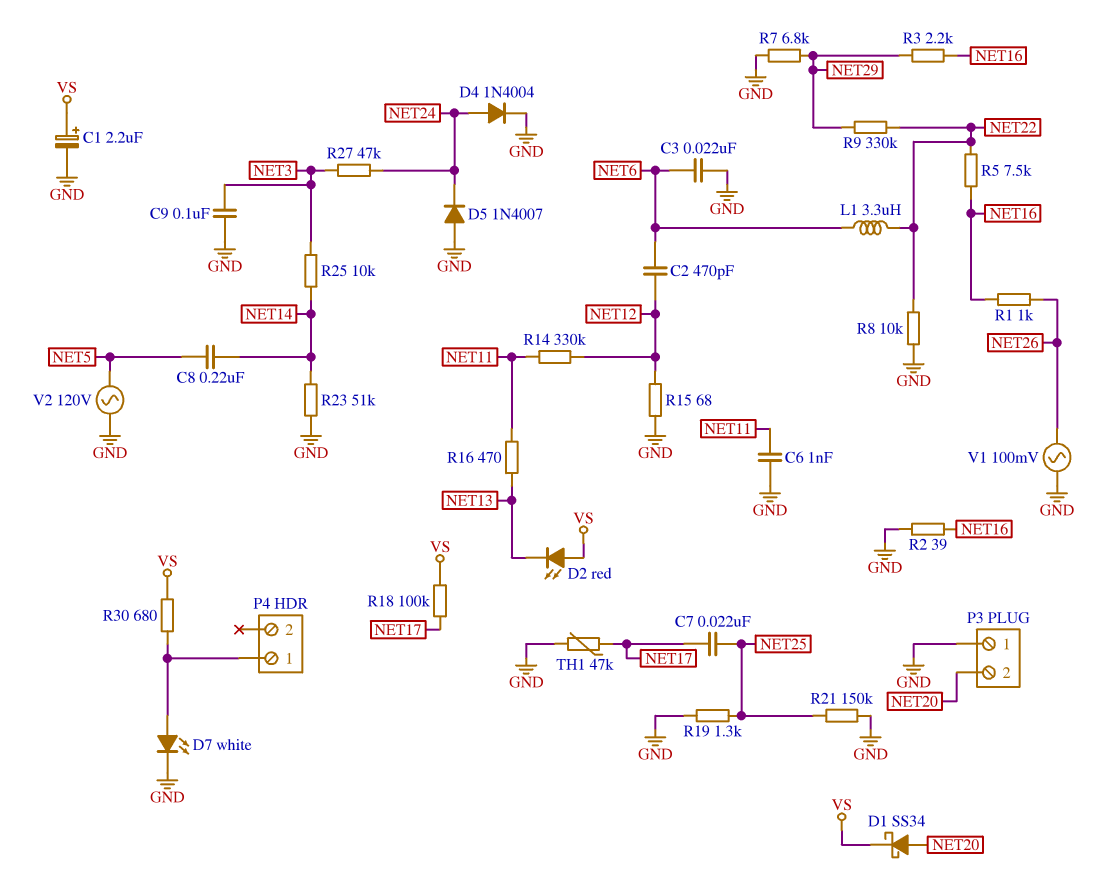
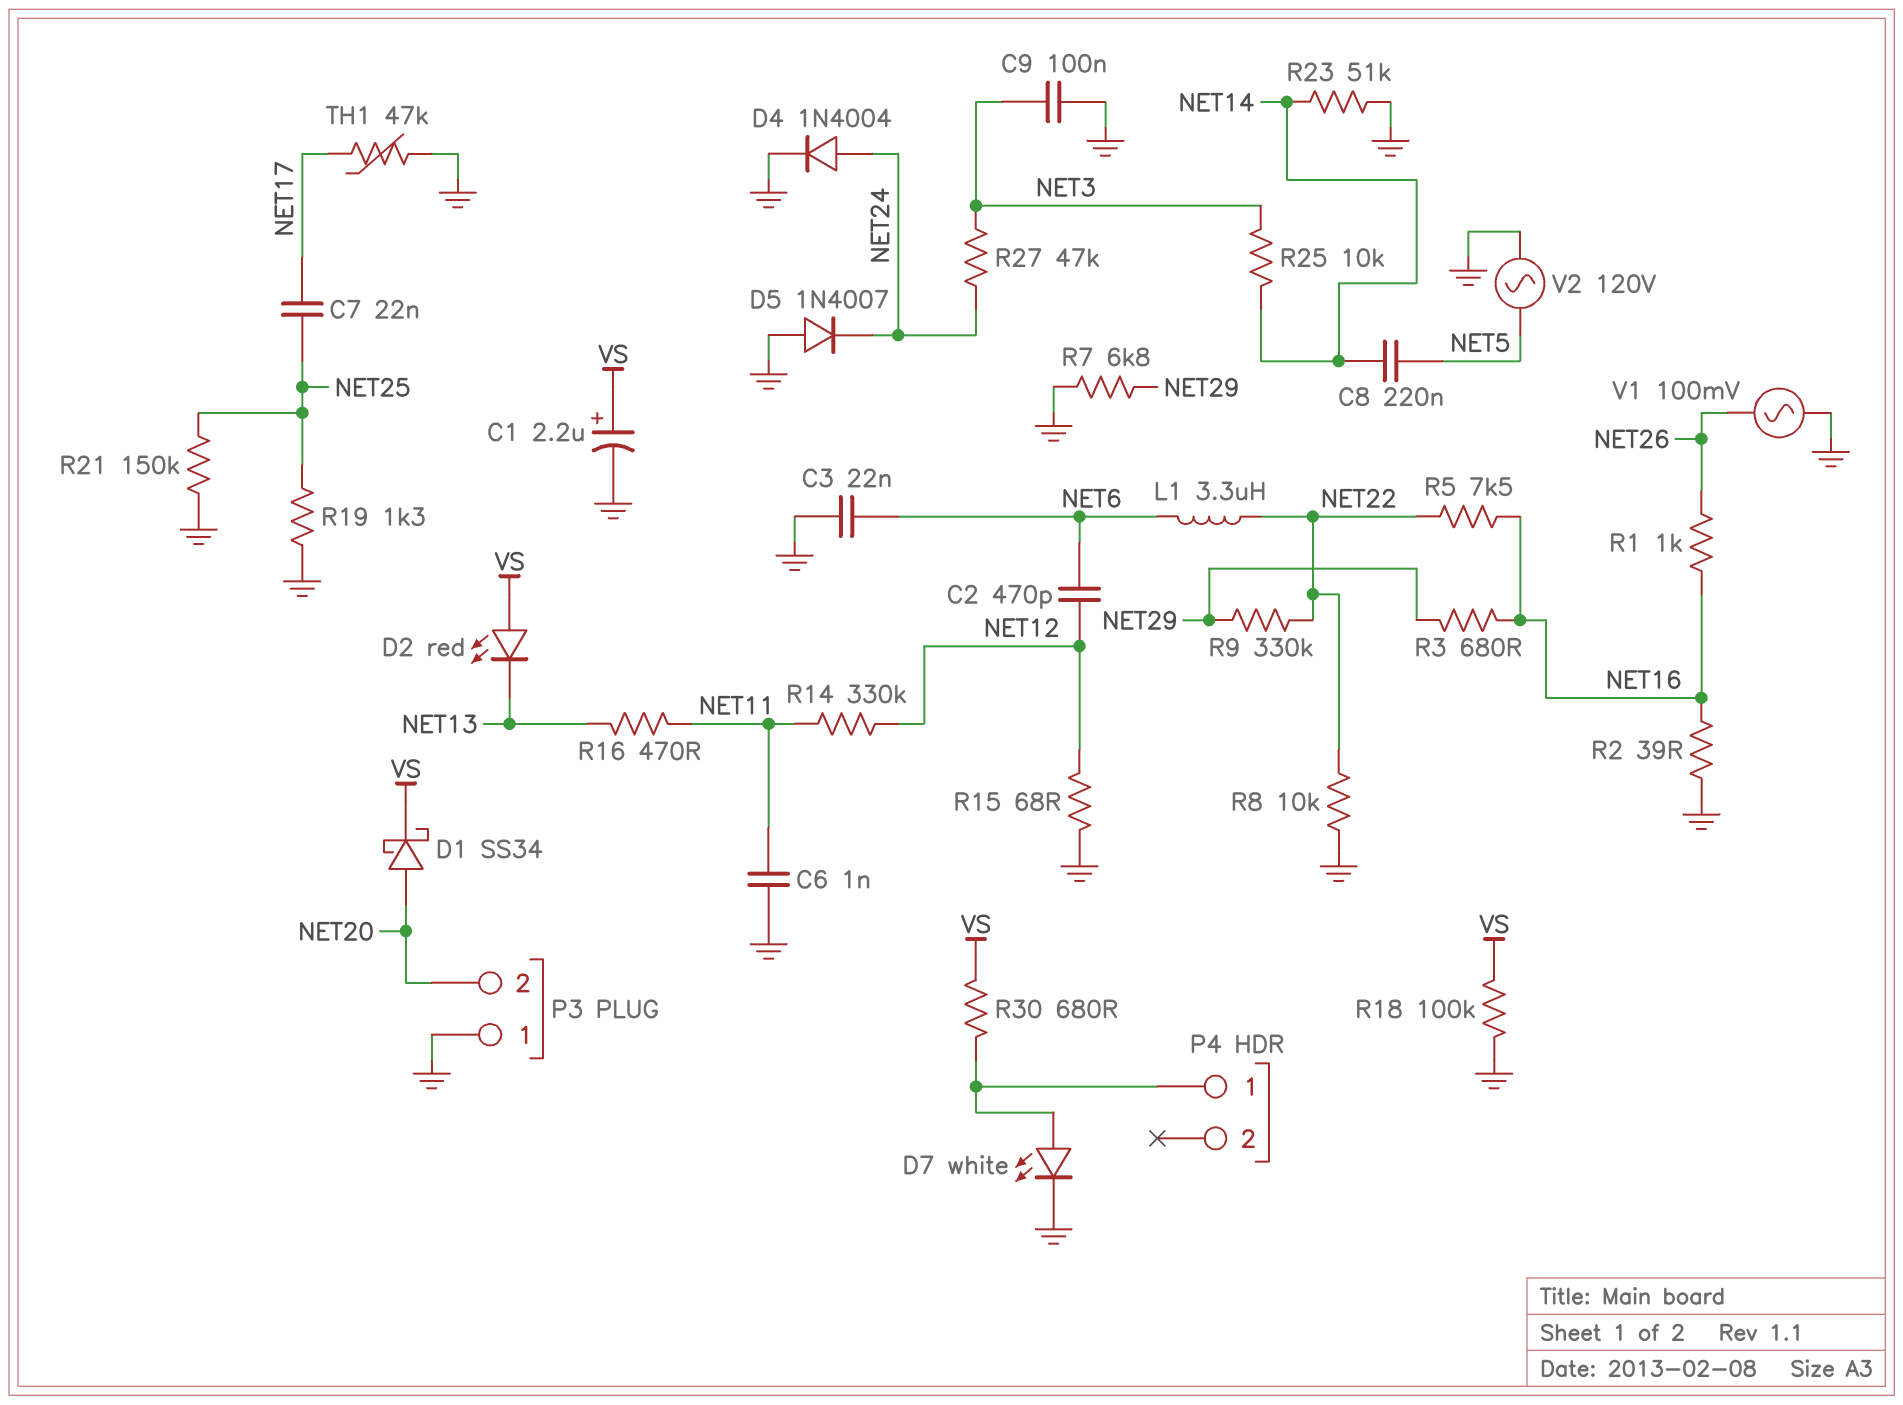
R3: 2.2k (NET16, NET29) -> 680 (NET16, NET29)
R18: 100k (NET17, VS) -> 100k (GND, VS)

